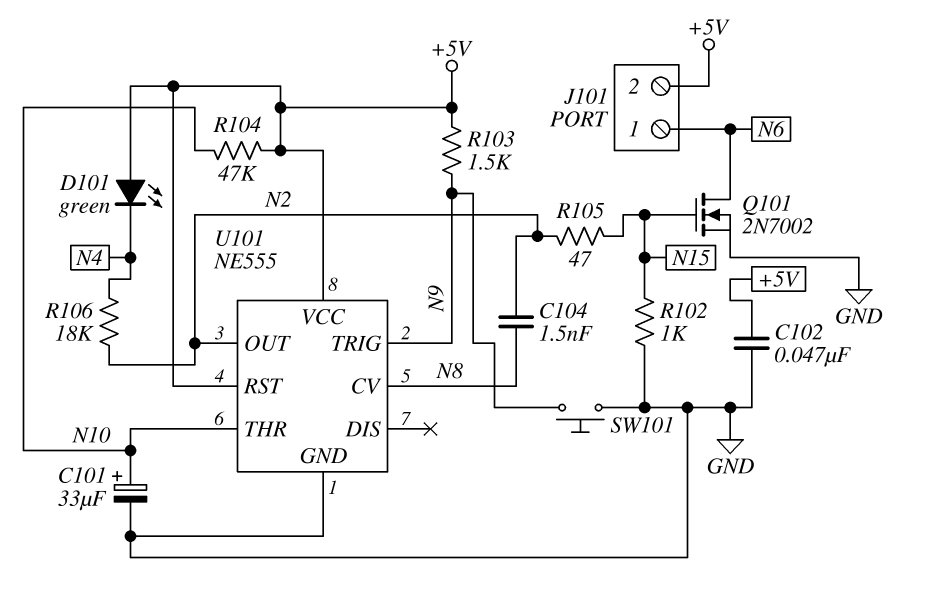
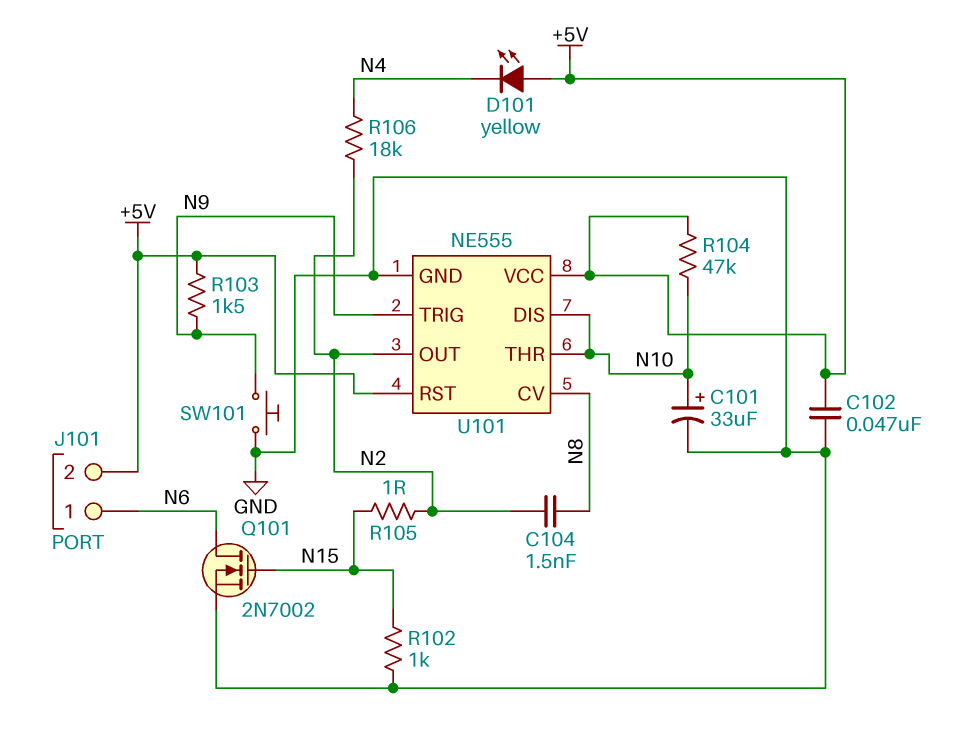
D101: LED green (A +5V, K N4) -> LED yellow (A +5V, K N4)
R105: 47 (N2, N15) -> 1 (N2, N15)
U101 pin DIS: none -> N10

